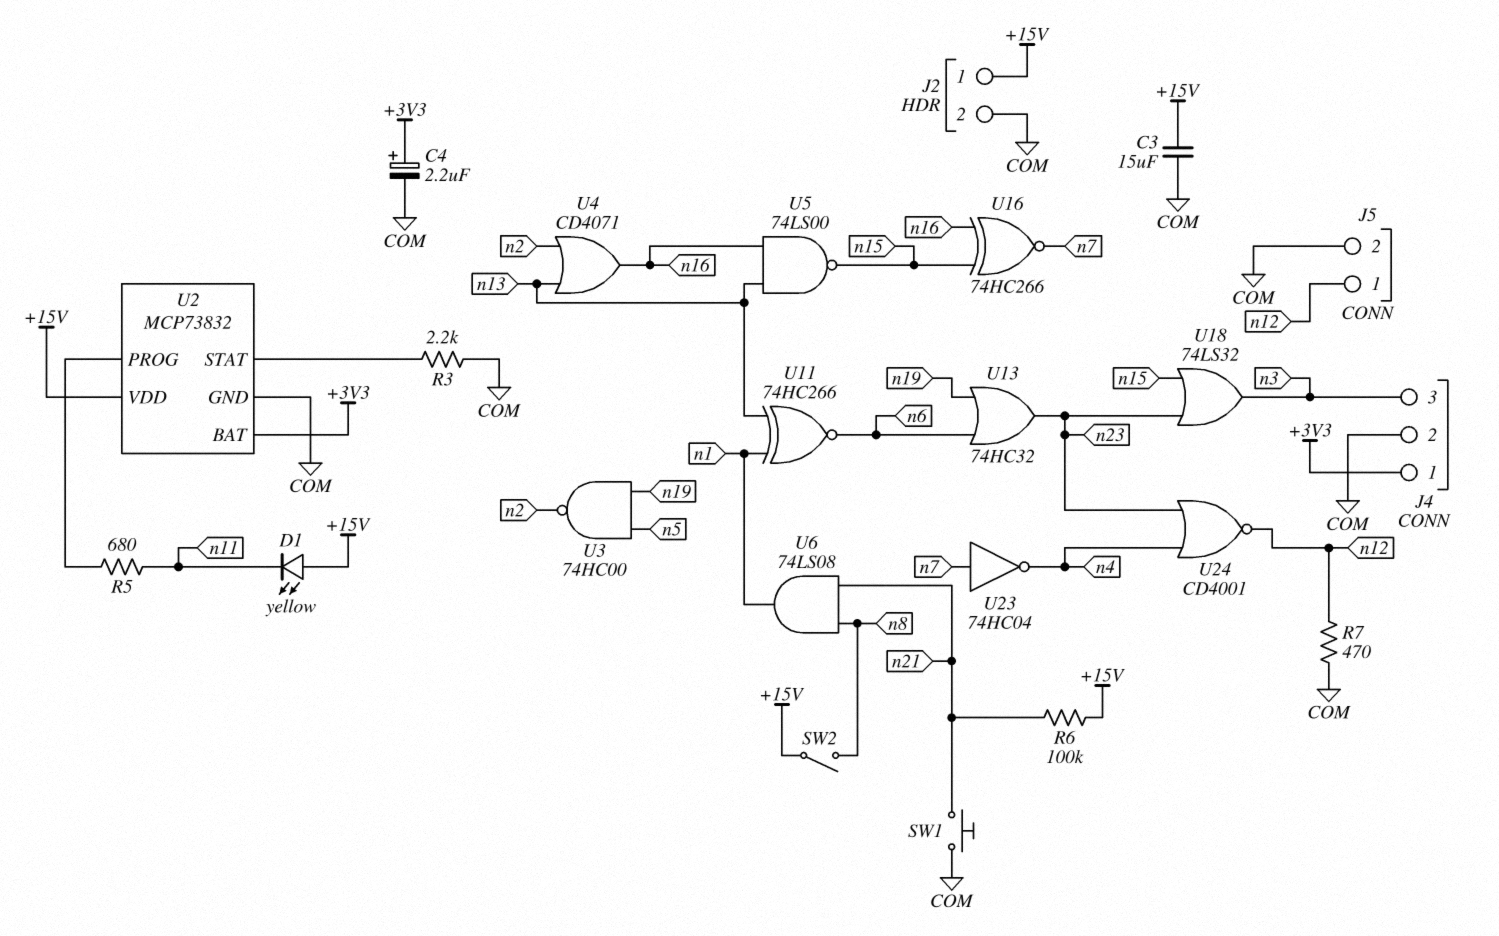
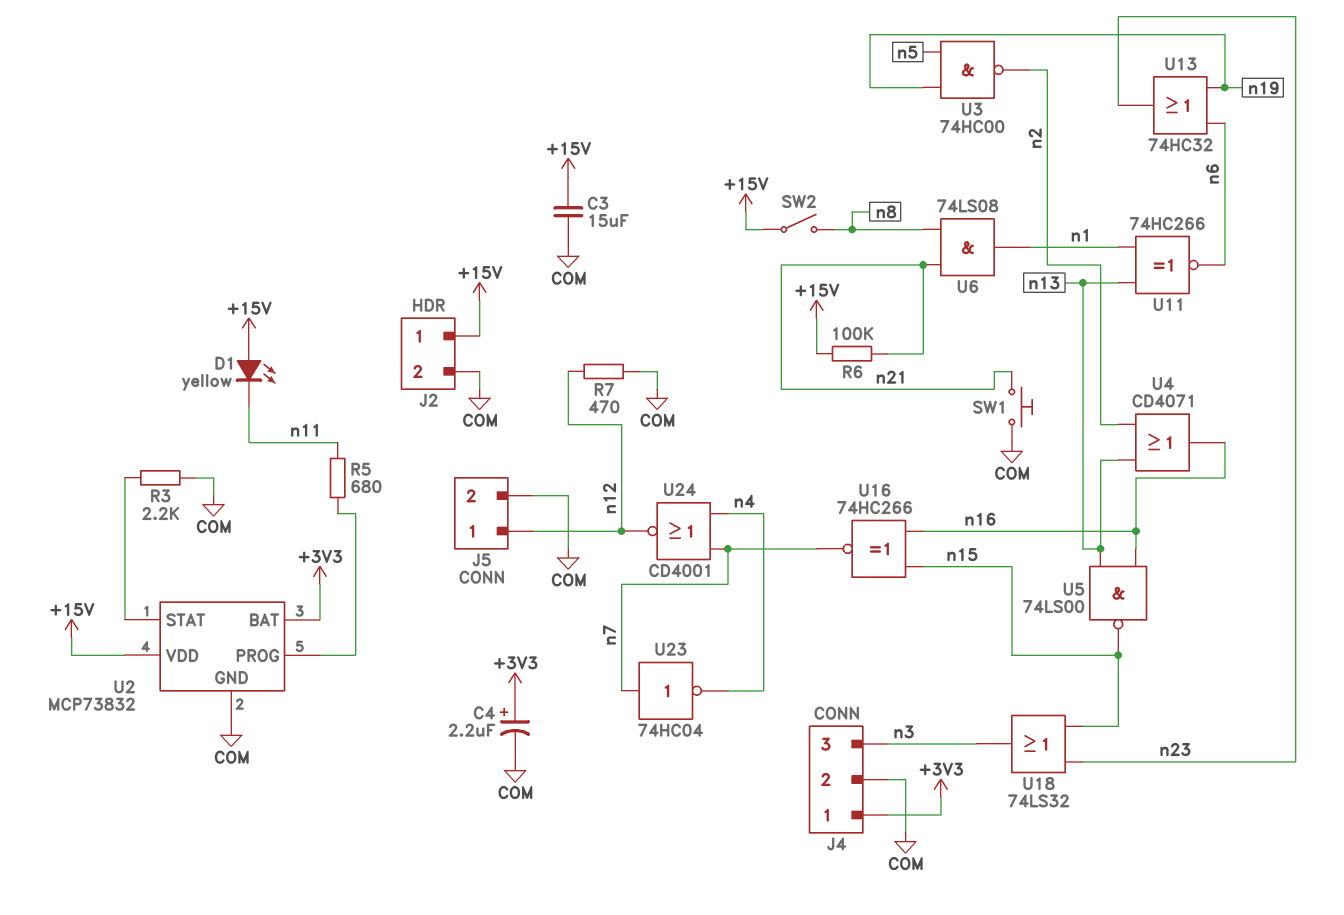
U24: NOR CD4001 (in n4, in n23, out n12) -> NOR CD4001 (in n4, in n7, out n12)

